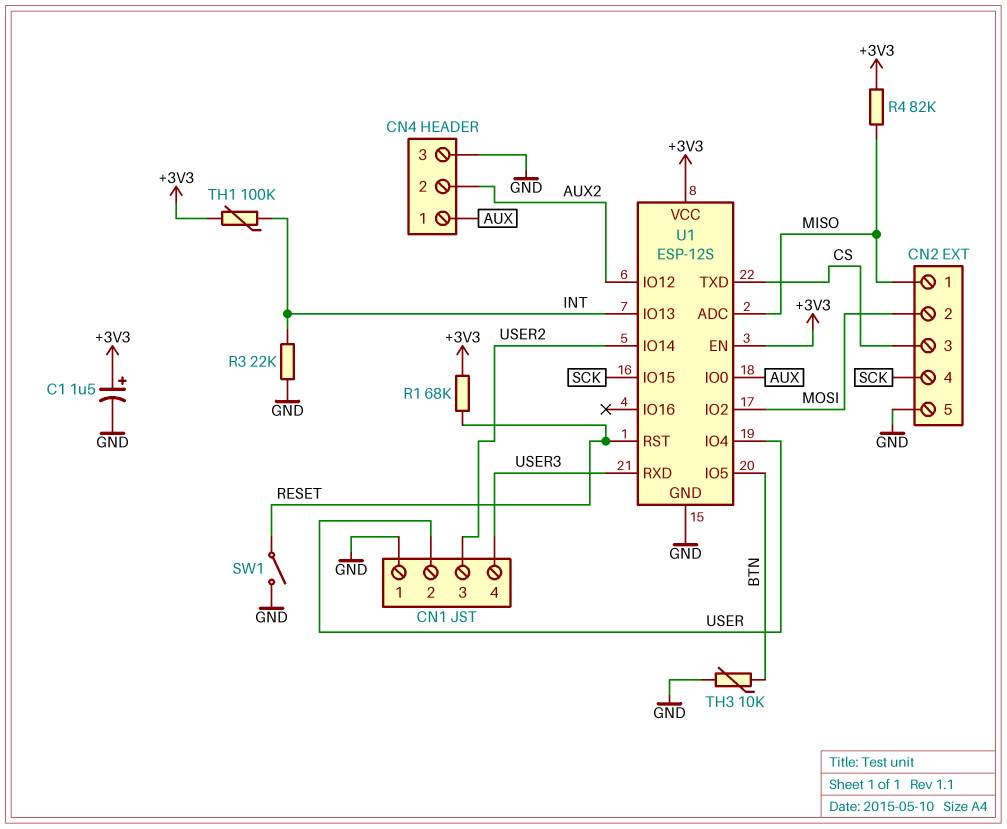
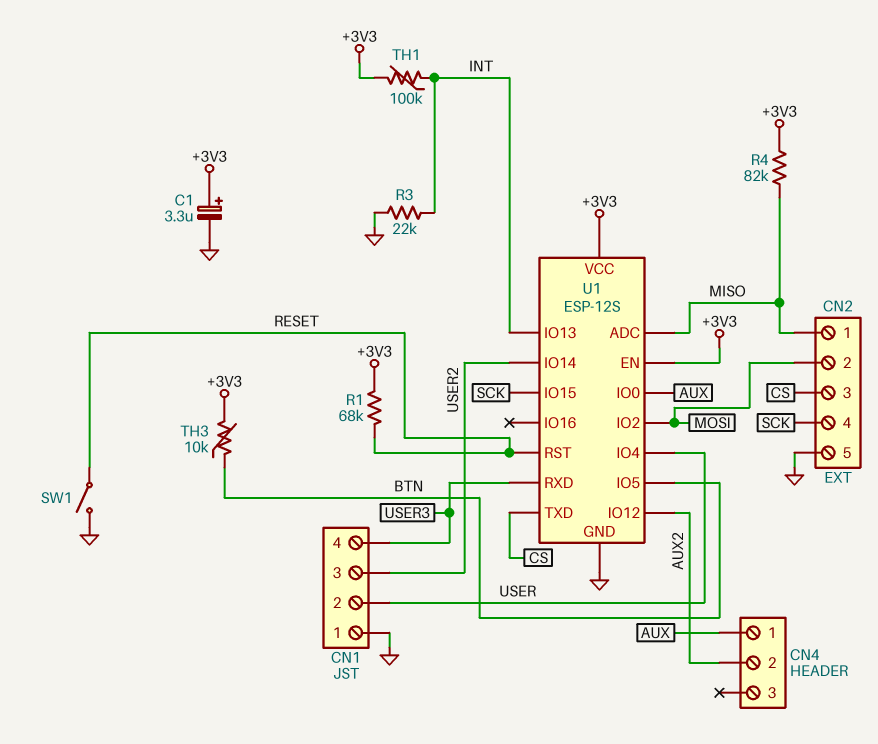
C1: 1.5uF (plus +3V3, minus GND) -> 3.3uF (plus +3V3, minus GND)
CN4 pin 3: GND -> none
TH3: 10k (BTN, GND) -> 10k (+3V3, BTN)

